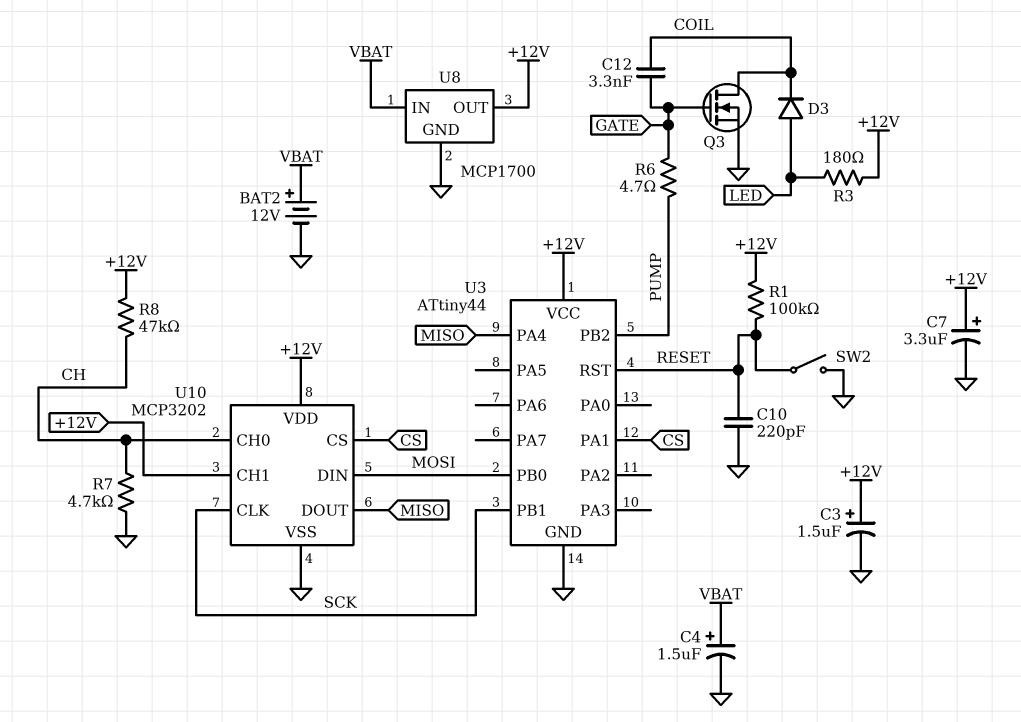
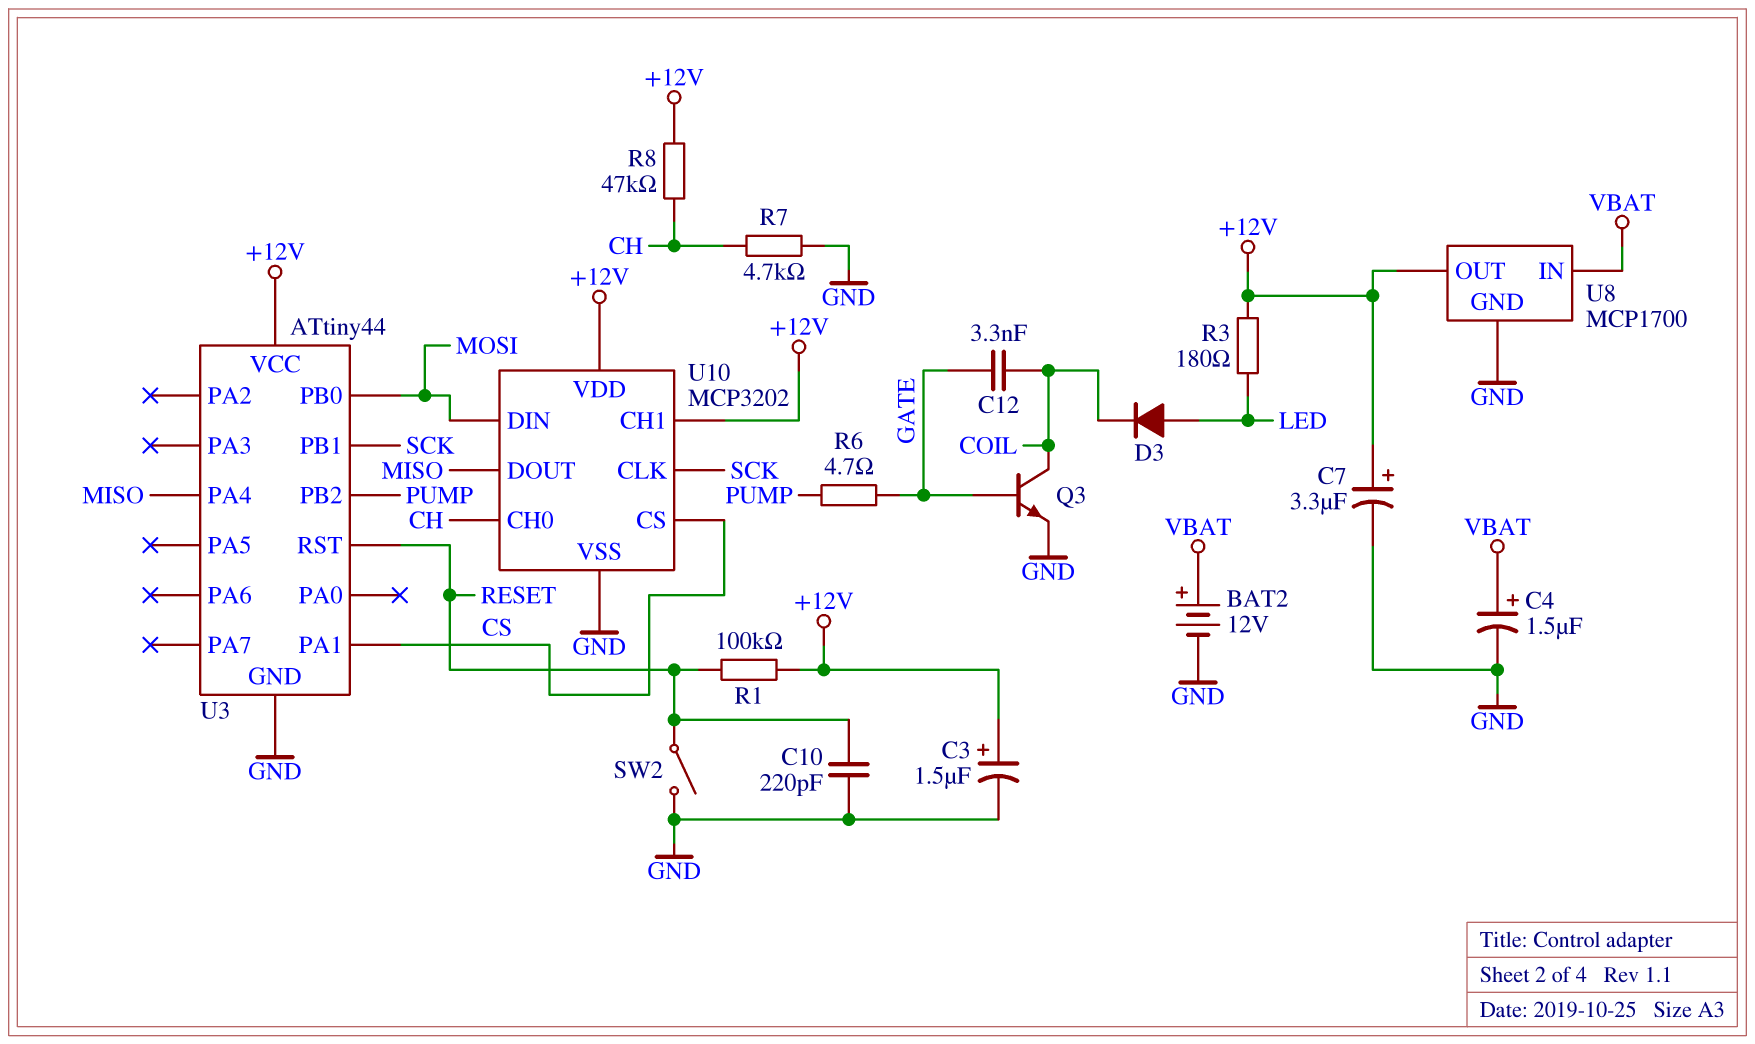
Q3: NMOS (G GATE, D COIL, S GND) -> NPN (B GATE, C COIL, E GND)

